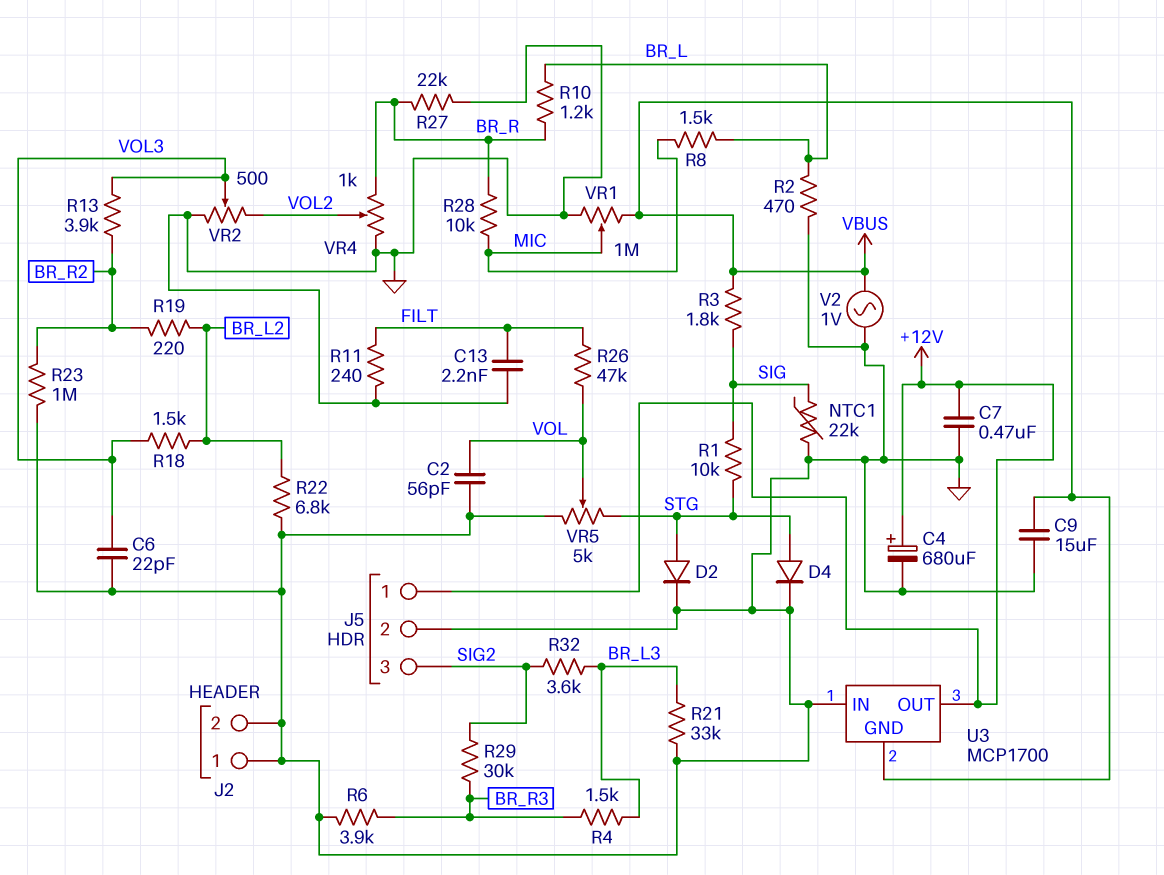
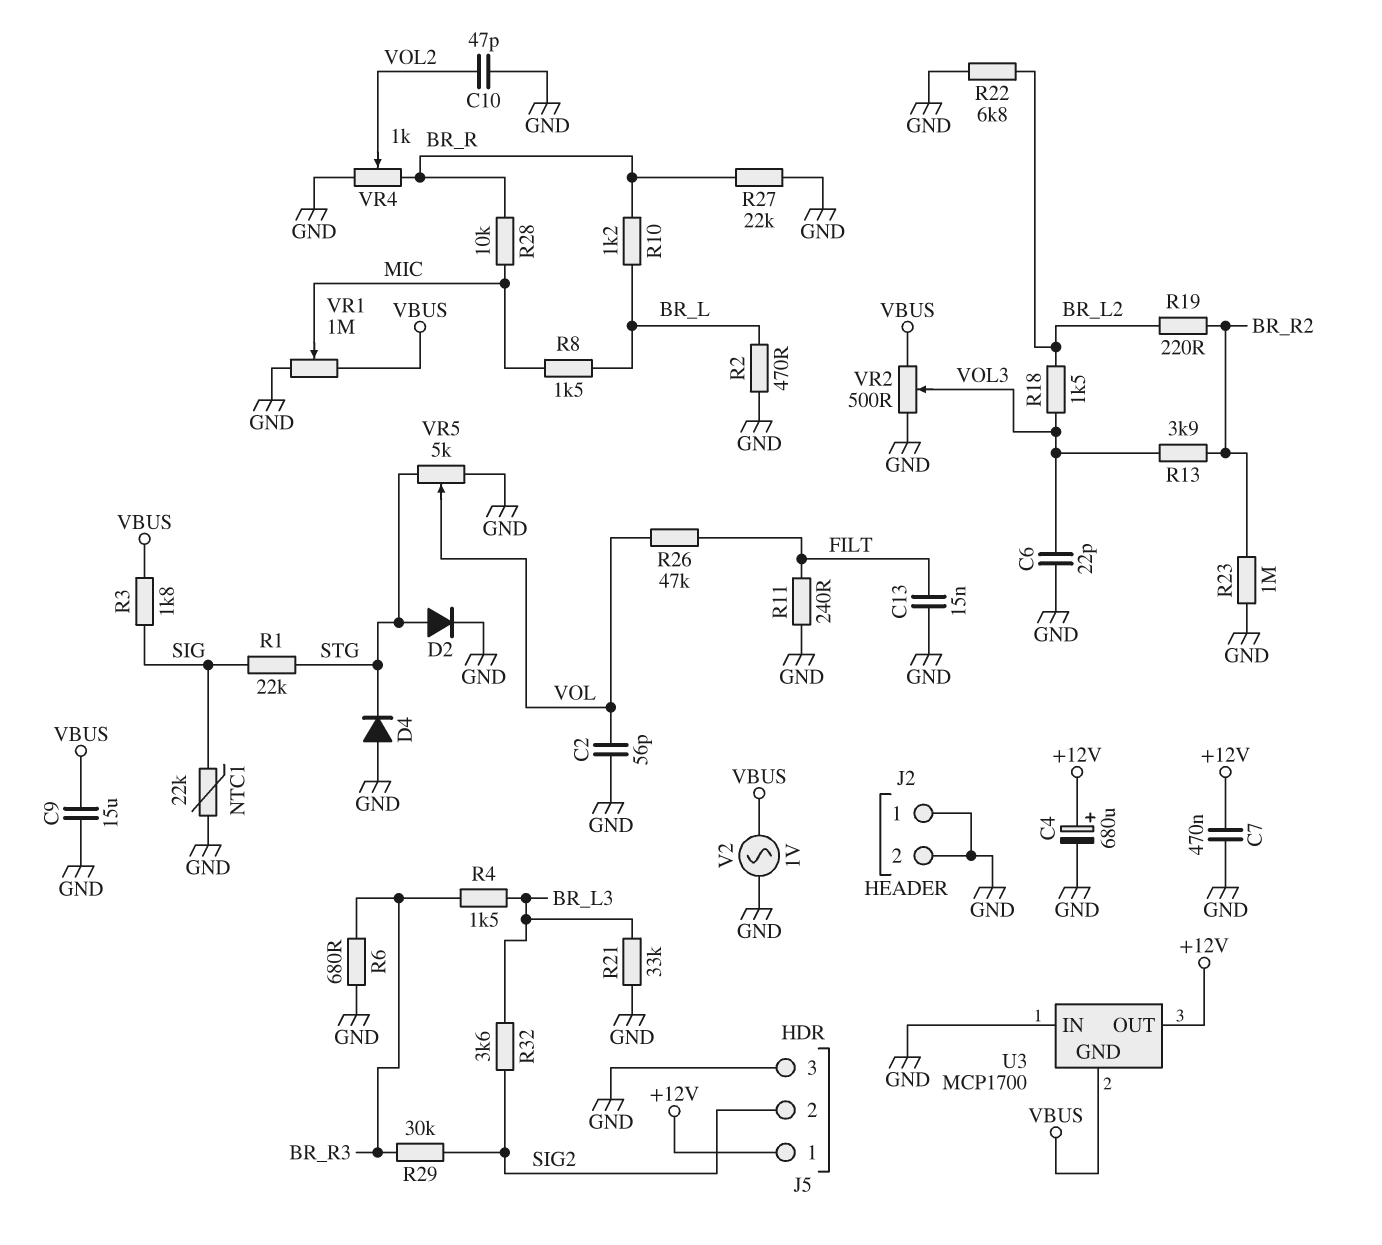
C10: none -> 47pF (GND, VOL2)
C13: 2.2nF (FILT, GND) -> 15nF (FILT, GND)
D4: diode (A STG, K GND) -> diode (A GND, K STG)
J5 pin 2: GND -> SIG2
J5 pin 3: SIG2 -> GND
R1: 10k (SIG, STG) -> 22k (SIG, STG)
R6: 3.9k (BR_R3, GND) -> 680 (BR_R3, GND)
VR2: 500 (GND, VOL2, wiper VOL3) -> 500 (GND, VBUS, wiper VOL3)

